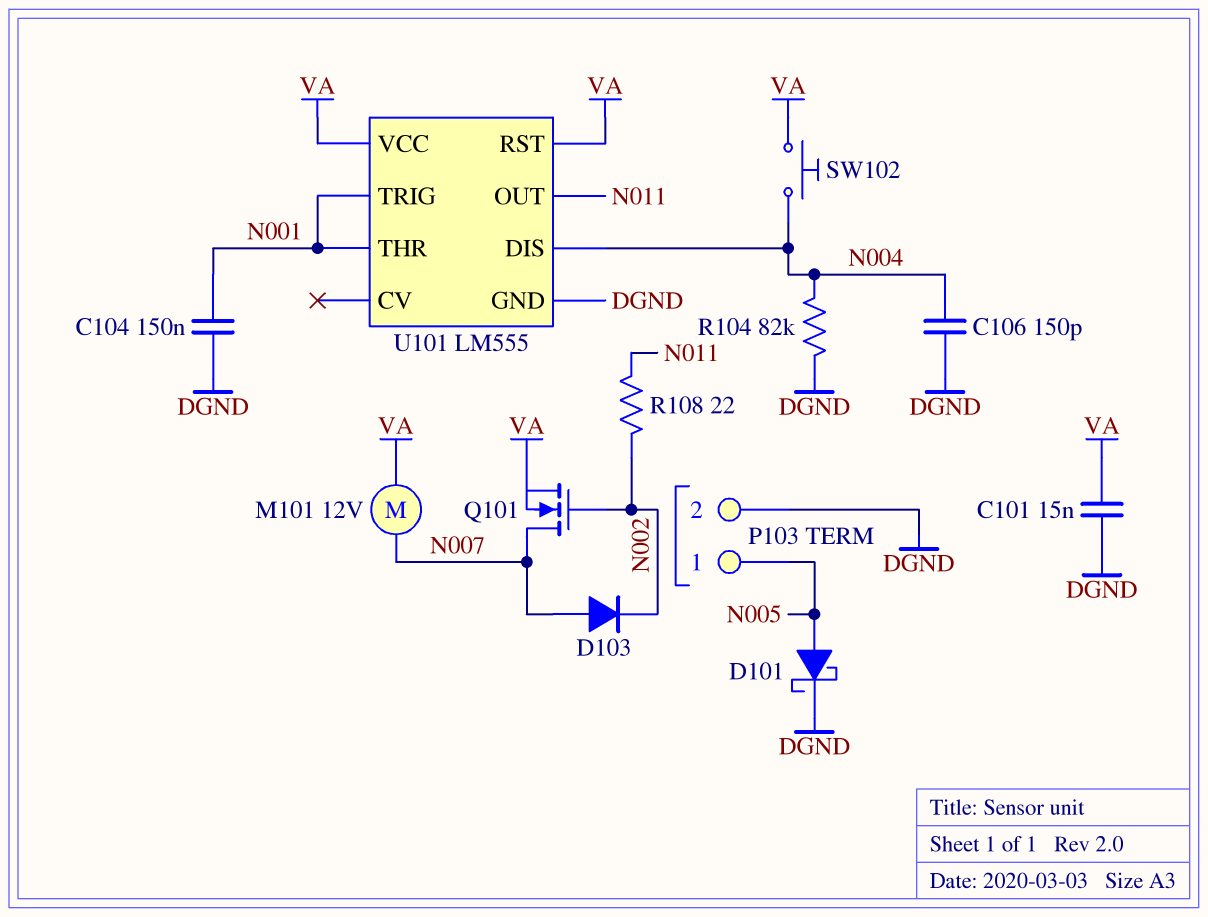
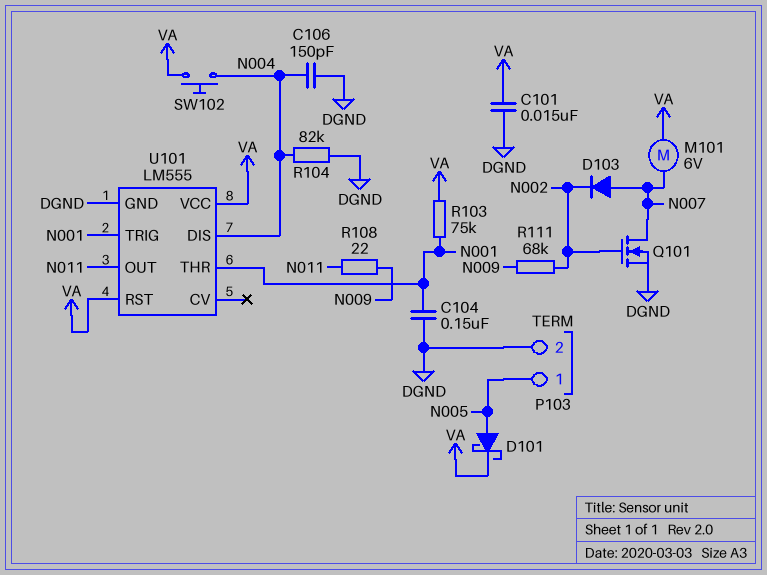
D101: schottky (A N005, K DGND) -> schottky (A N005, K VA)
M101: motor 12V (N007, VA) -> motor 6V (N007, VA)
Q101: NMOS (G N002, D N007, S VA) -> NMOS (G N002, D N007, S DGND)
R103: none -> 75k (N001, VA)
R108: 22 (N002, N011) -> 22 (N009, N011)
R111: none -> 68k (N002, N009)

